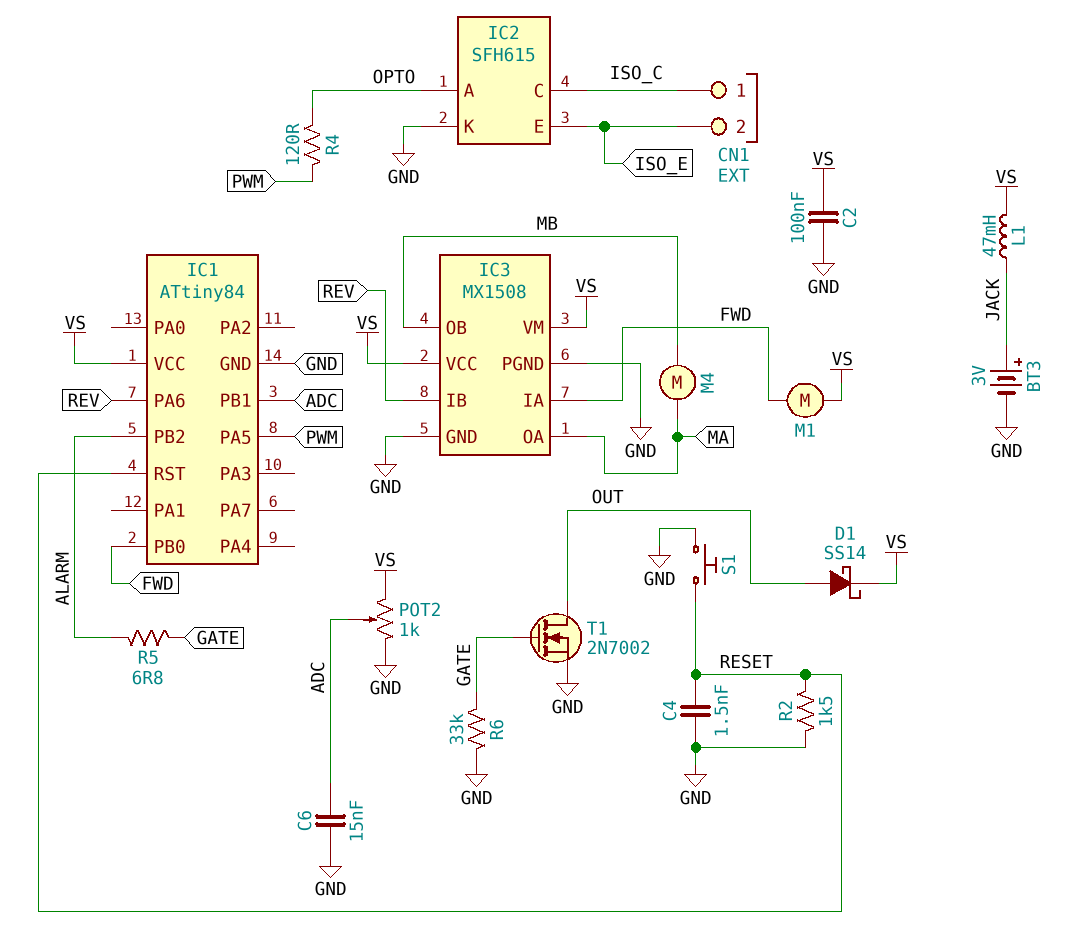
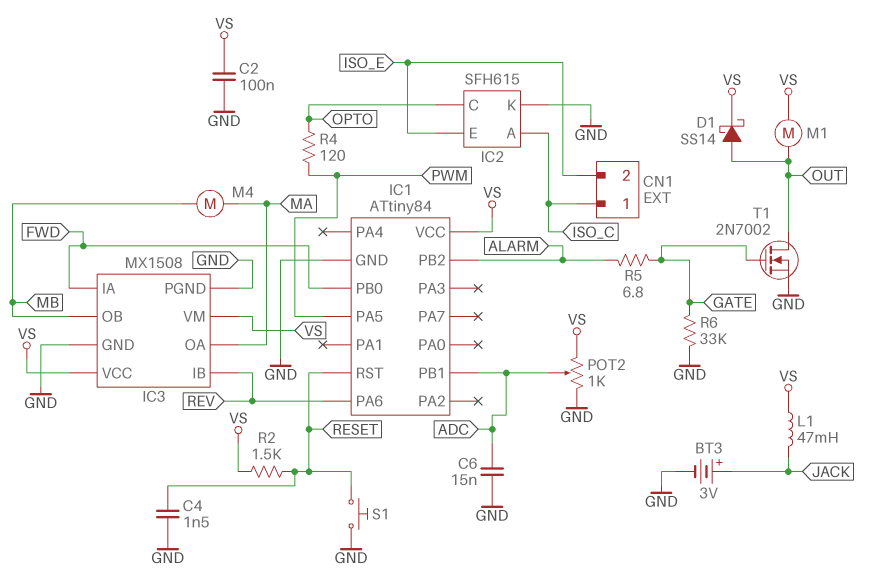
IC2 pin A: OPTO -> ISO_C
IC2 pin C: ISO_C -> OPTO
M1: motor (FWD, VS) -> motor (OUT, VS)
R2: 1.5k (GND, RESET) -> 1.5k (RESET, VS)

